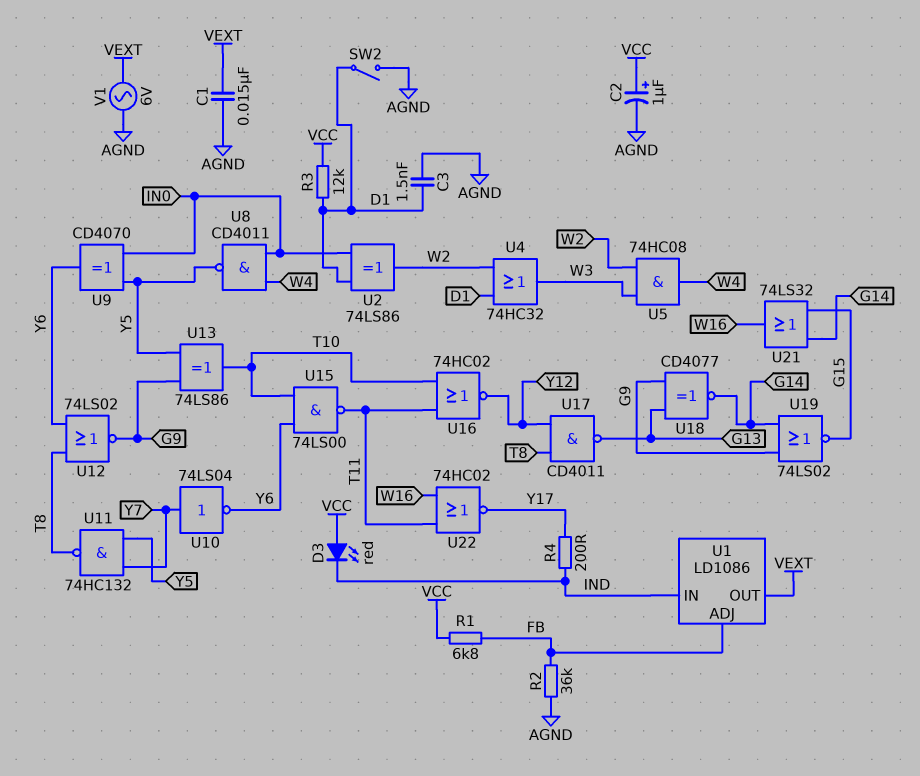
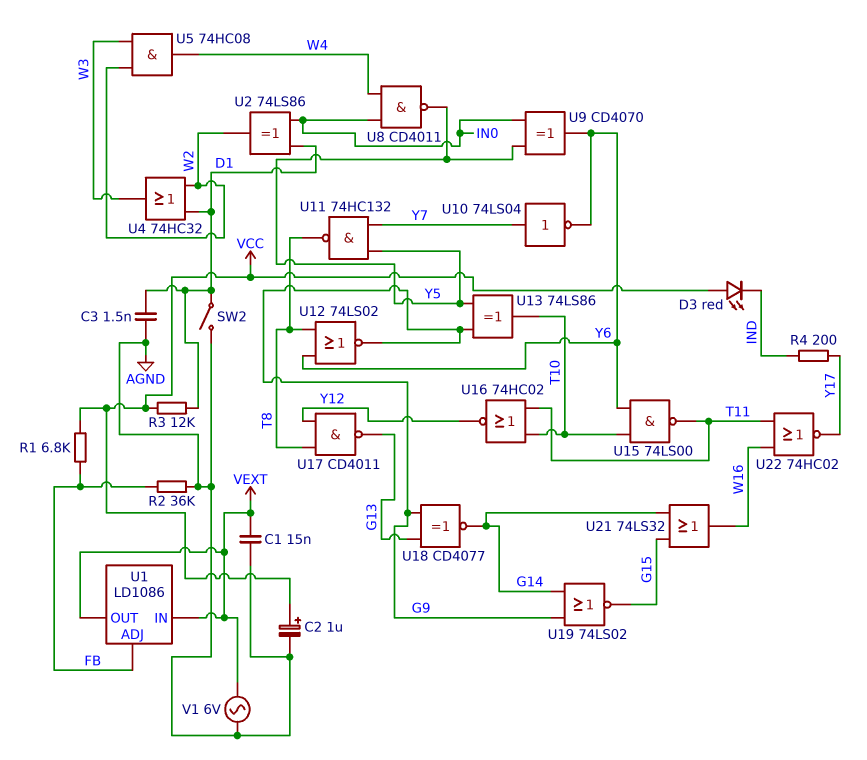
U1 pin IN: IND -> VEXT

